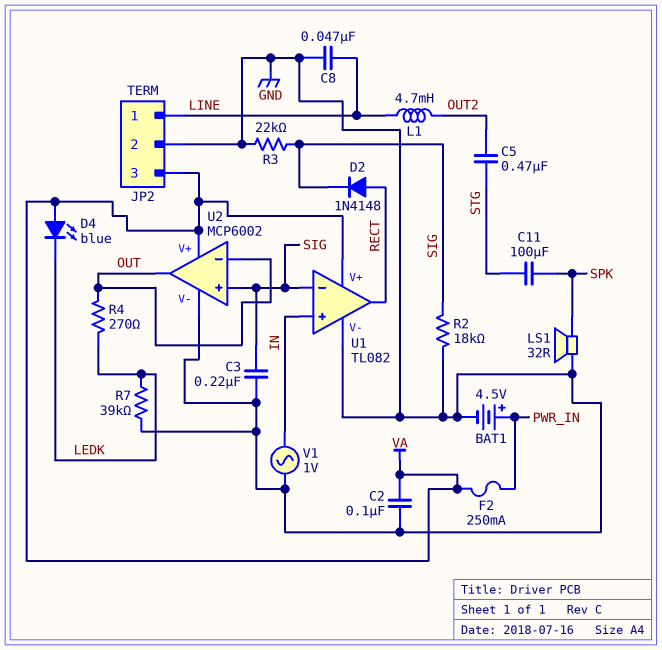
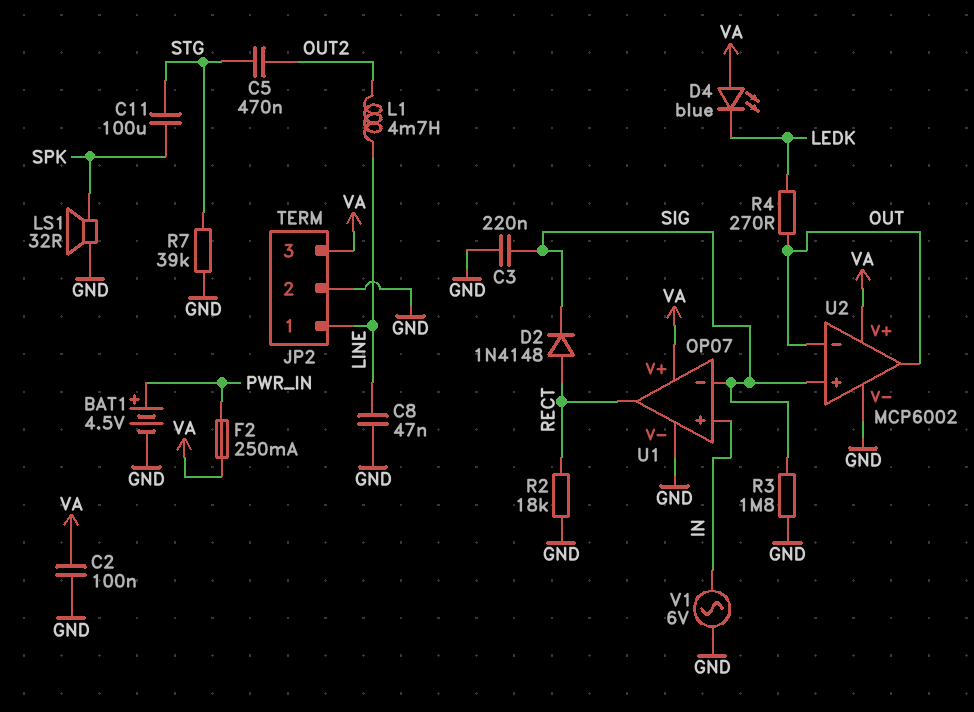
R2: 18k (GND, SIG) -> 18k (GND, RECT)
R3: 22k (GND, SIG) -> 1.8M (GND, SIG)
R7: 39k (GND, LEDK) -> 39k (GND, STG)
U1: TL082 -> OP07
V1: AC 1V (GND, IN) -> AC 6V (GND, IN)

